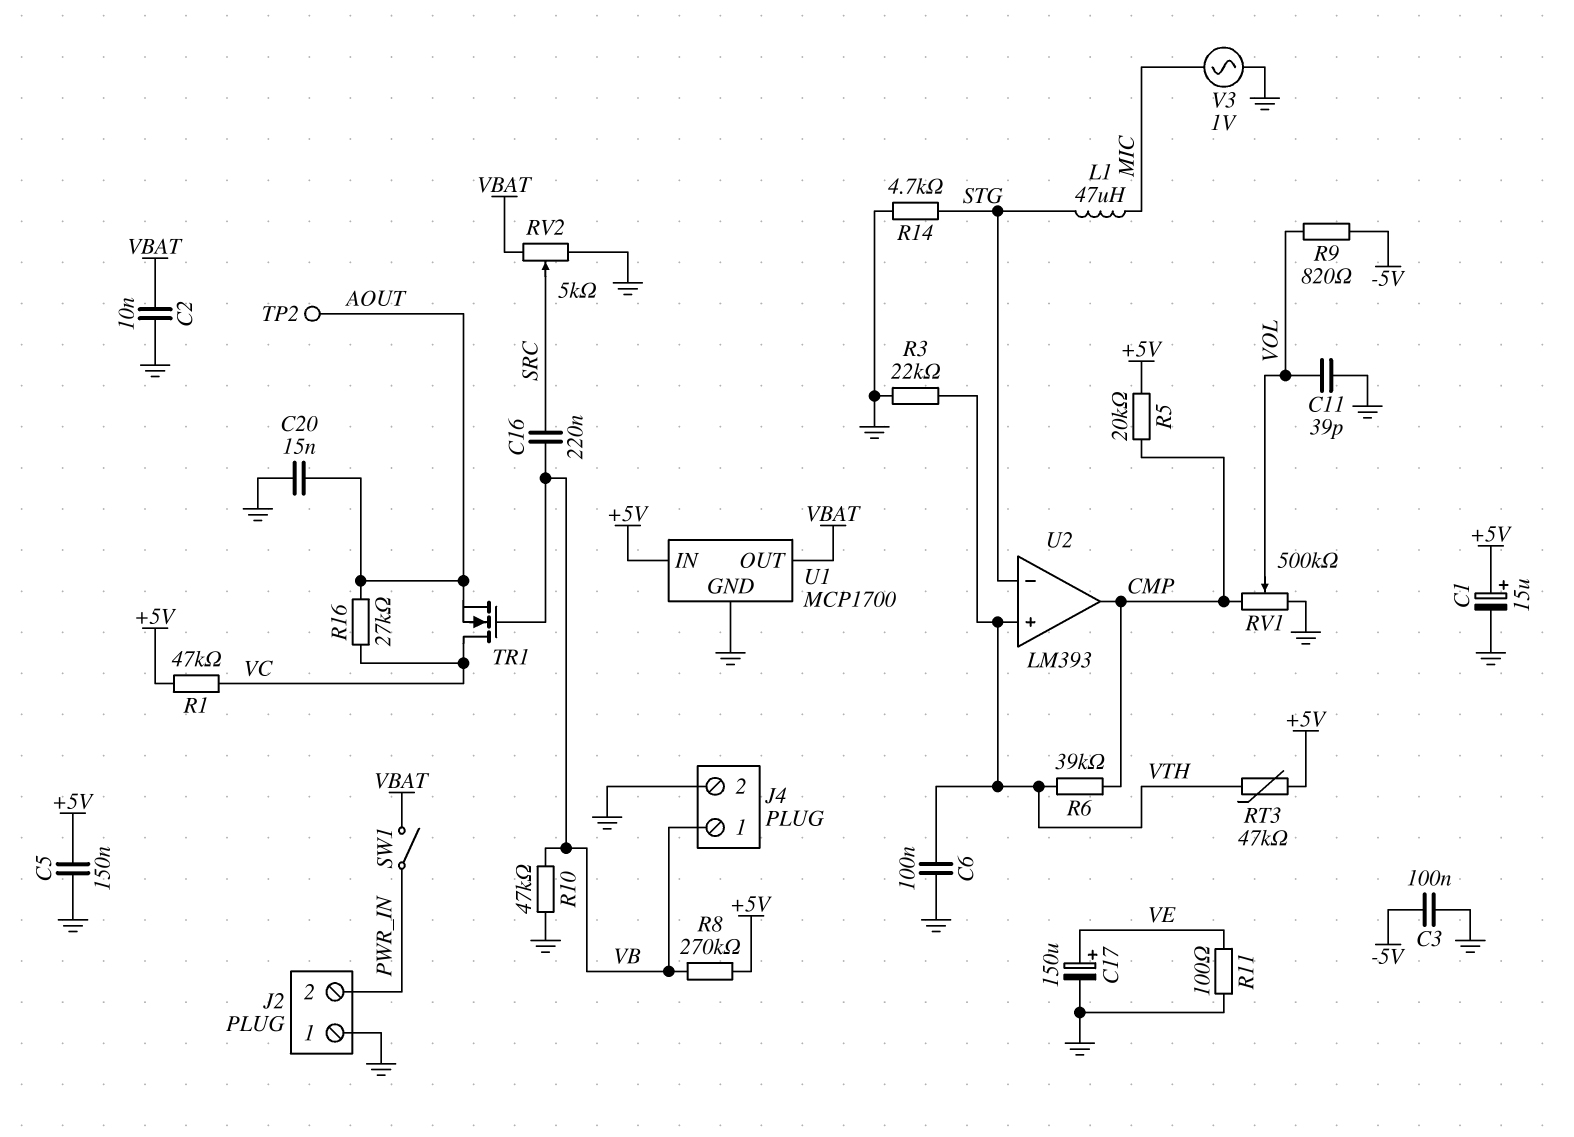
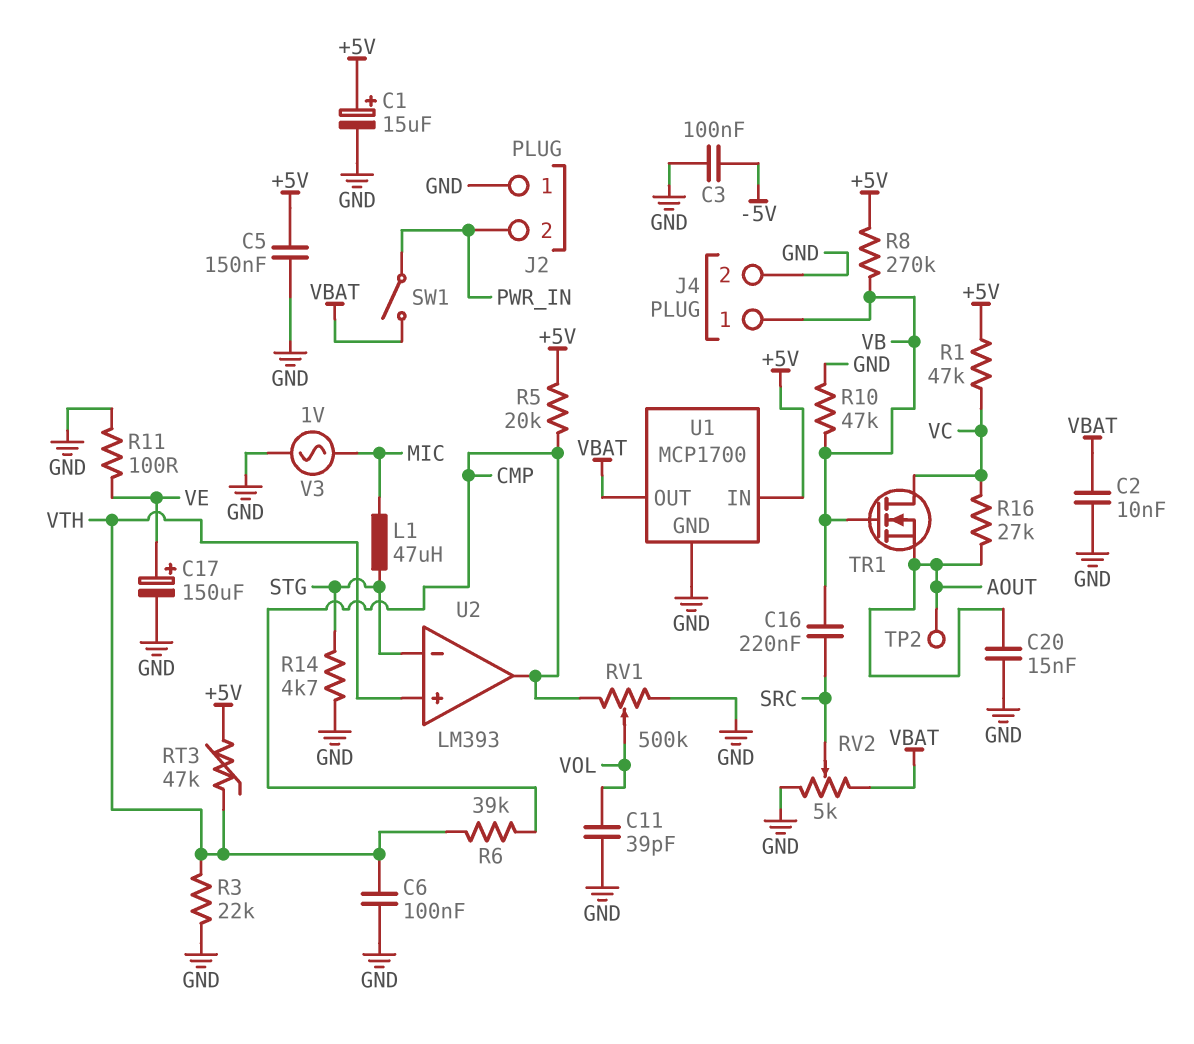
R9: 820 (-5V, VOL) -> none

